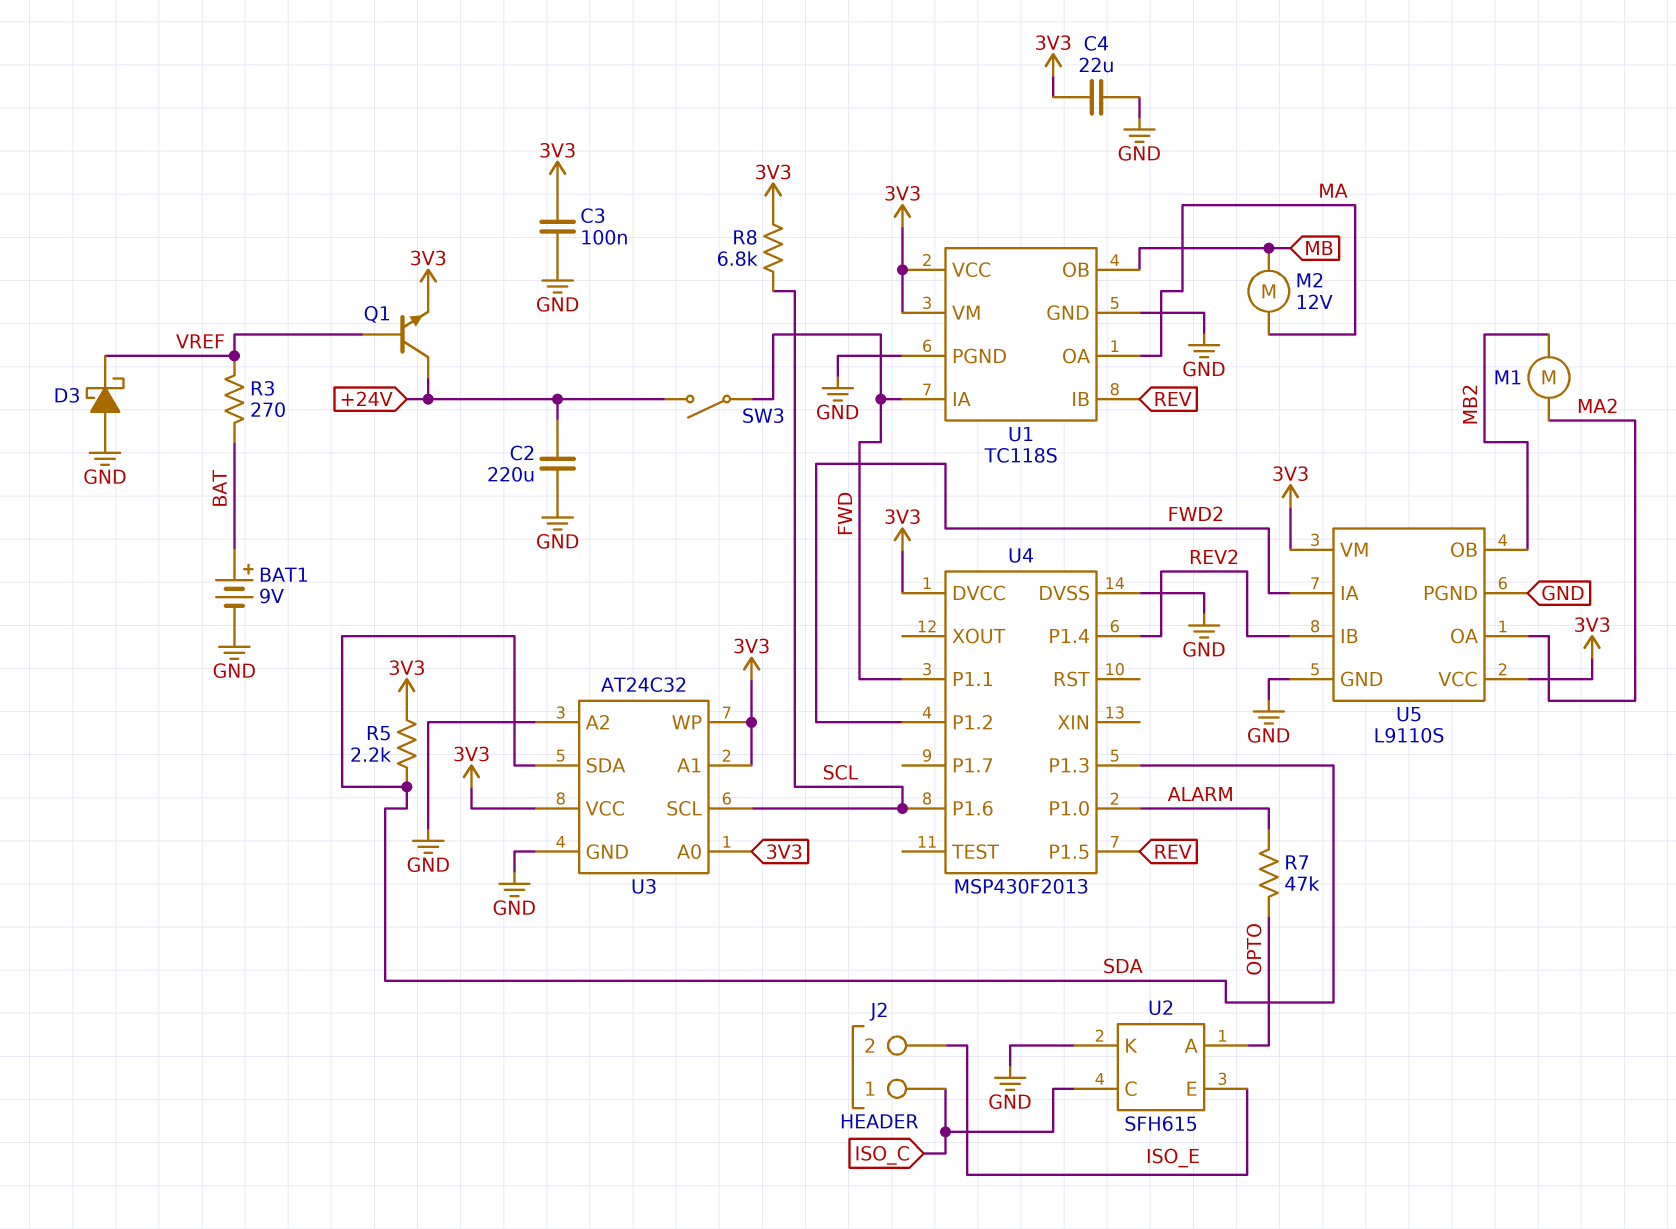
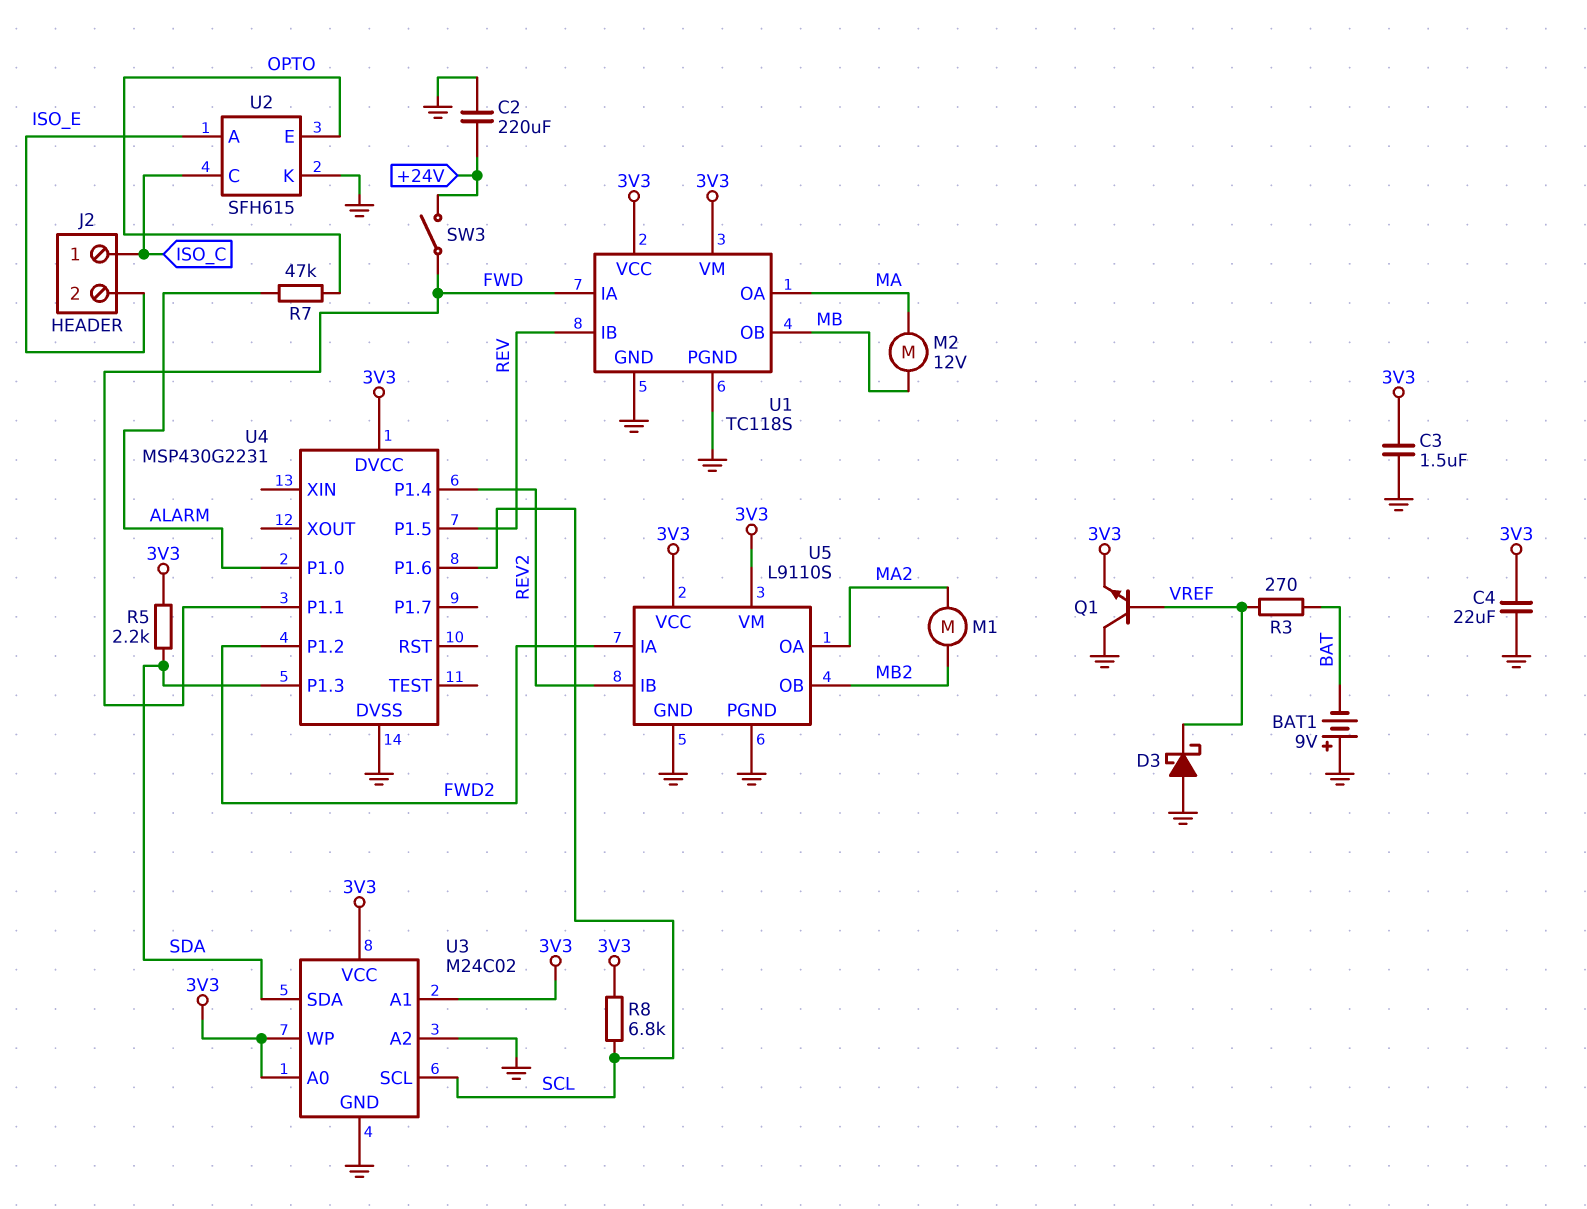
BAT1: 9V (plus BAT, minus GND) -> 9V (plus GND, minus BAT)
C3: 100nF (3V3, GND) -> 1.5uF (3V3, GND)
Q1: NPN (B VREF, C +24V, E 3V3) -> NPN (B VREF, C GND, E 3V3)
U2 pin A: OPTO -> ISO_E
U2 pin E: ISO_E -> OPTO
U3: AT24C32 -> M24C02
U4: MSP430F2013 -> MSP430G2231

